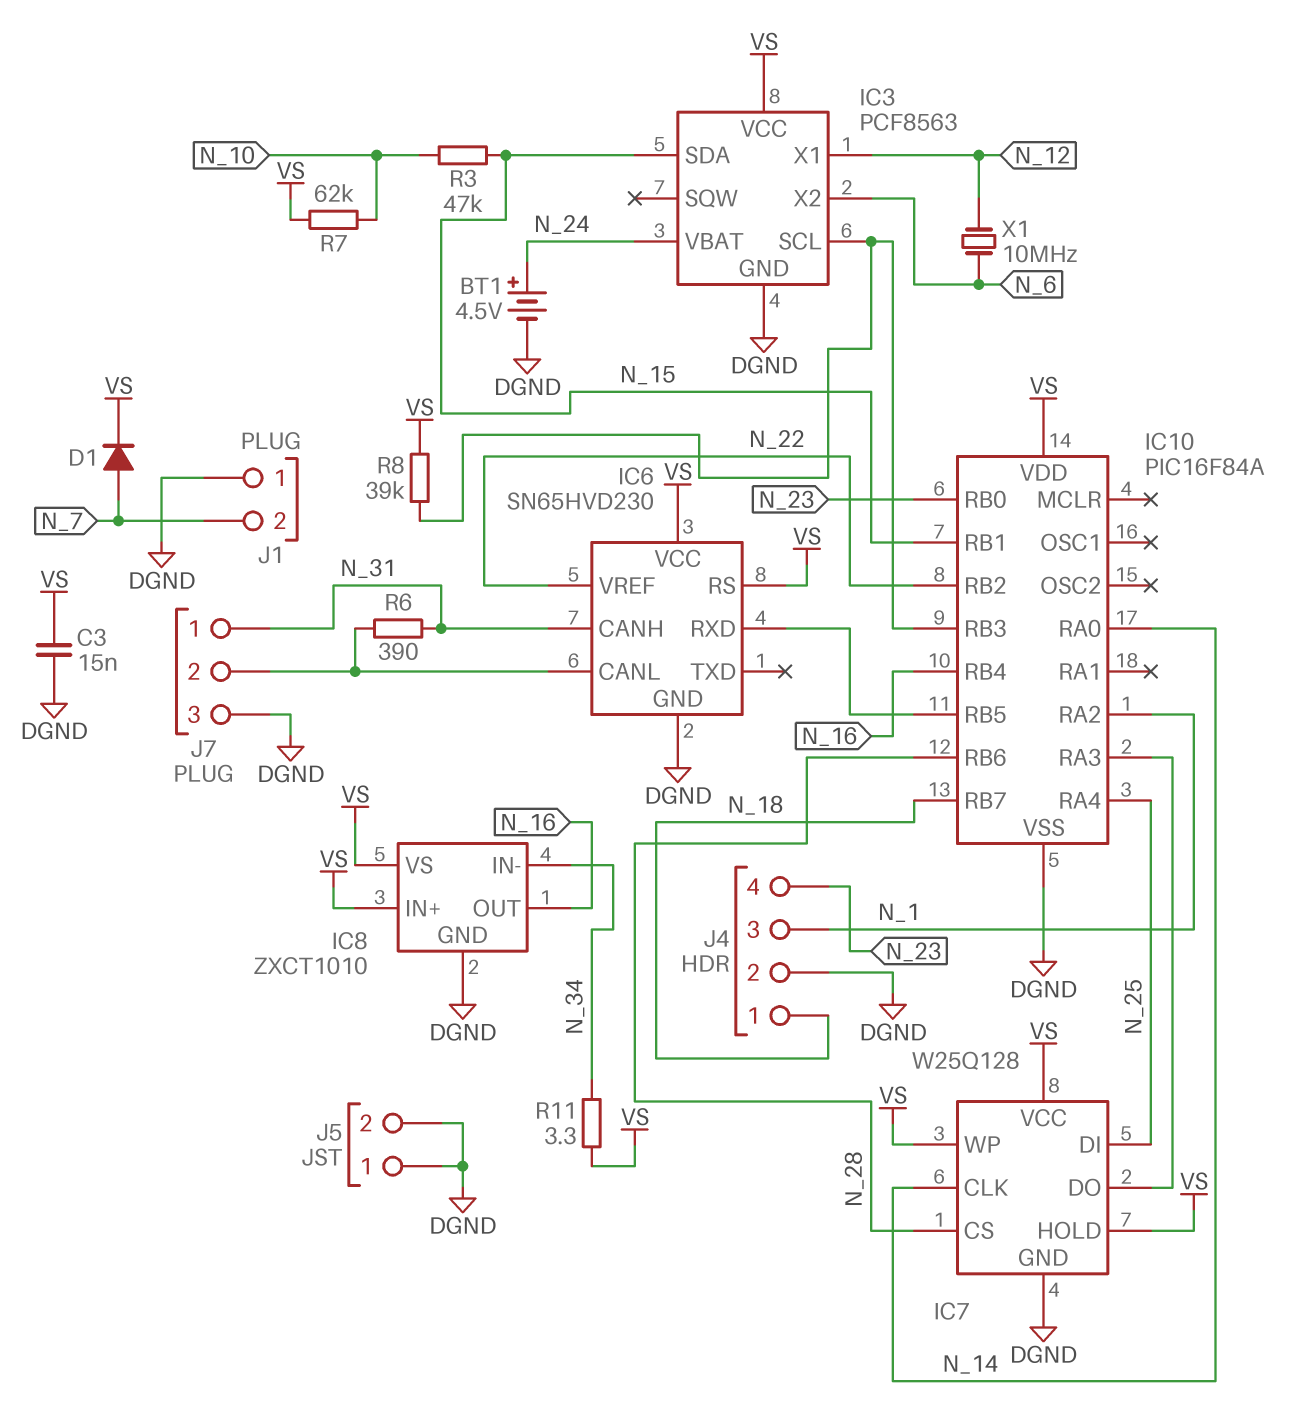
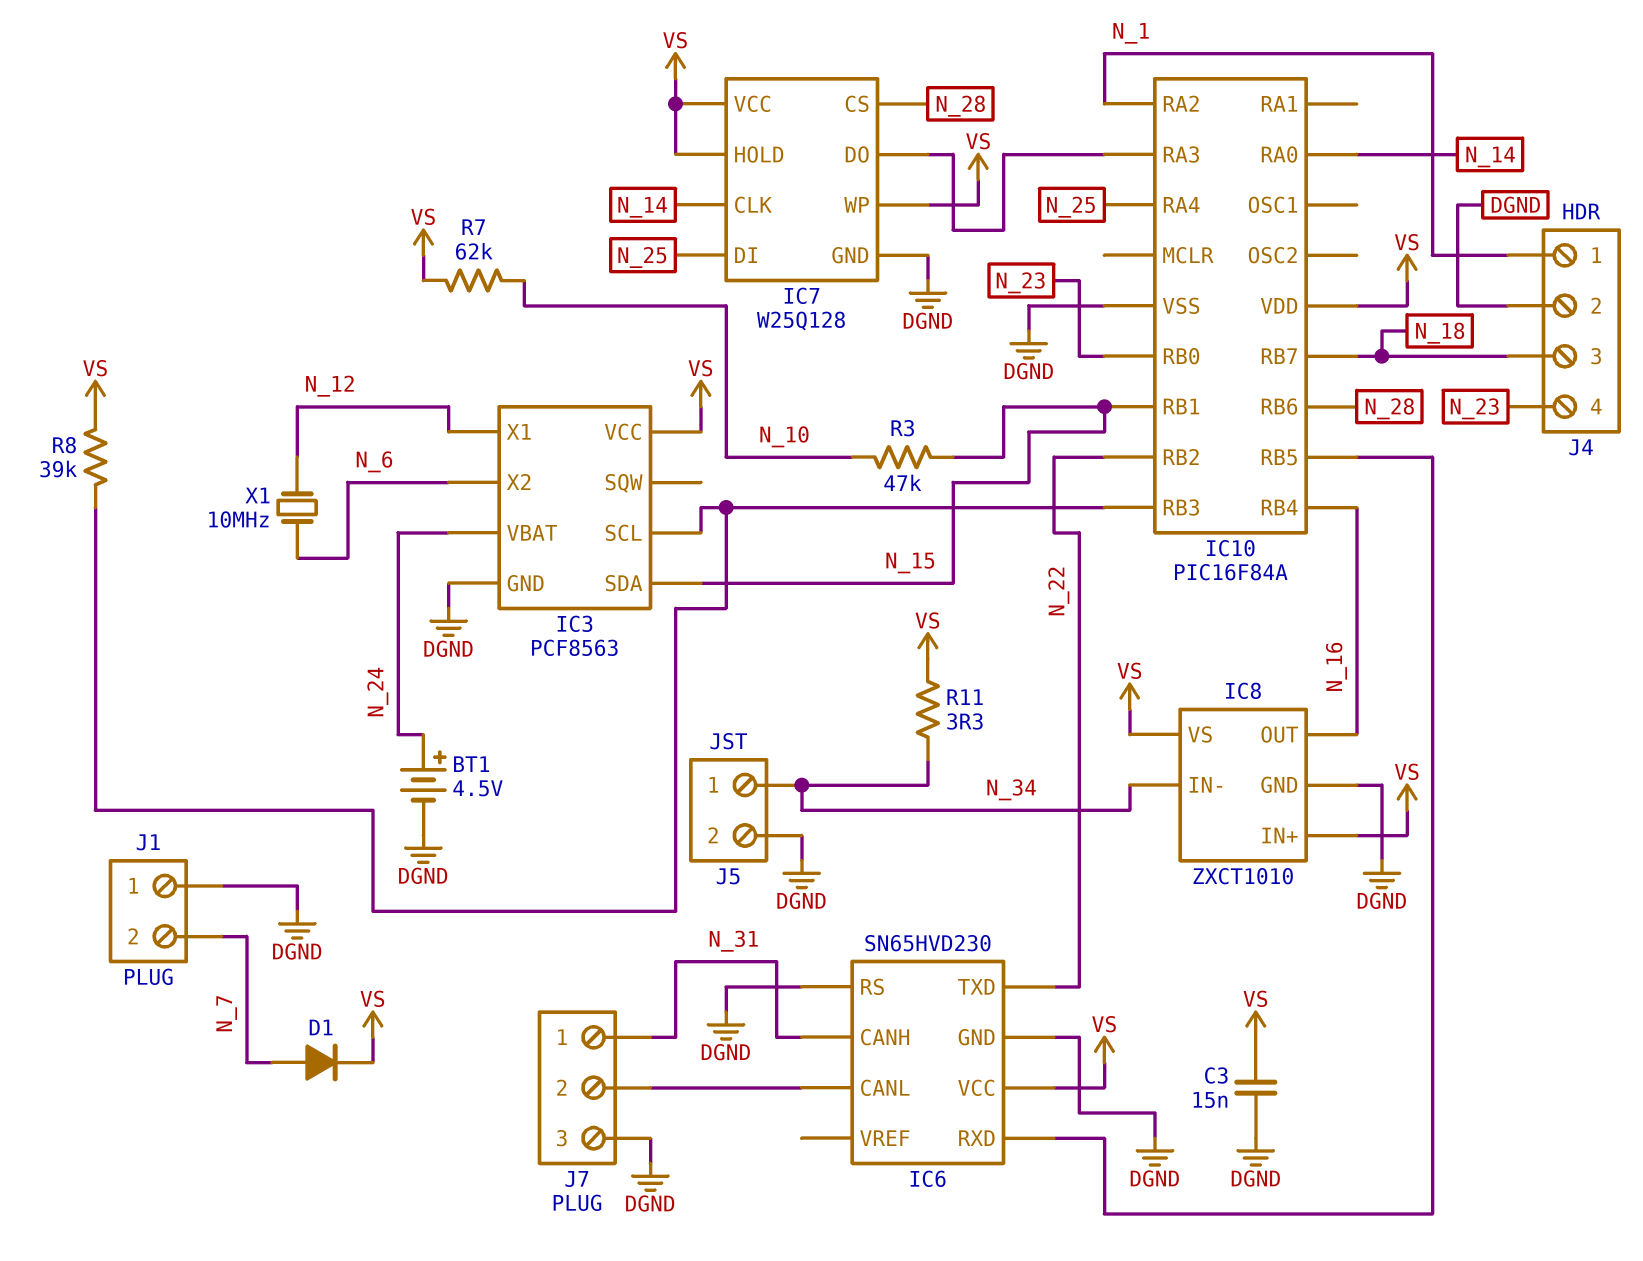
IC6 pin RS: VS -> DGND
IC6 pin TXD: none -> N_22
IC6 pin VREF: N_22 -> none
J4 pin 1: N_18 -> N_1
J4 pin 3: N_1 -> N_18
J5 pin 1: DGND -> N_34
R6: 390 (IC6/CANL, N_31) -> none

